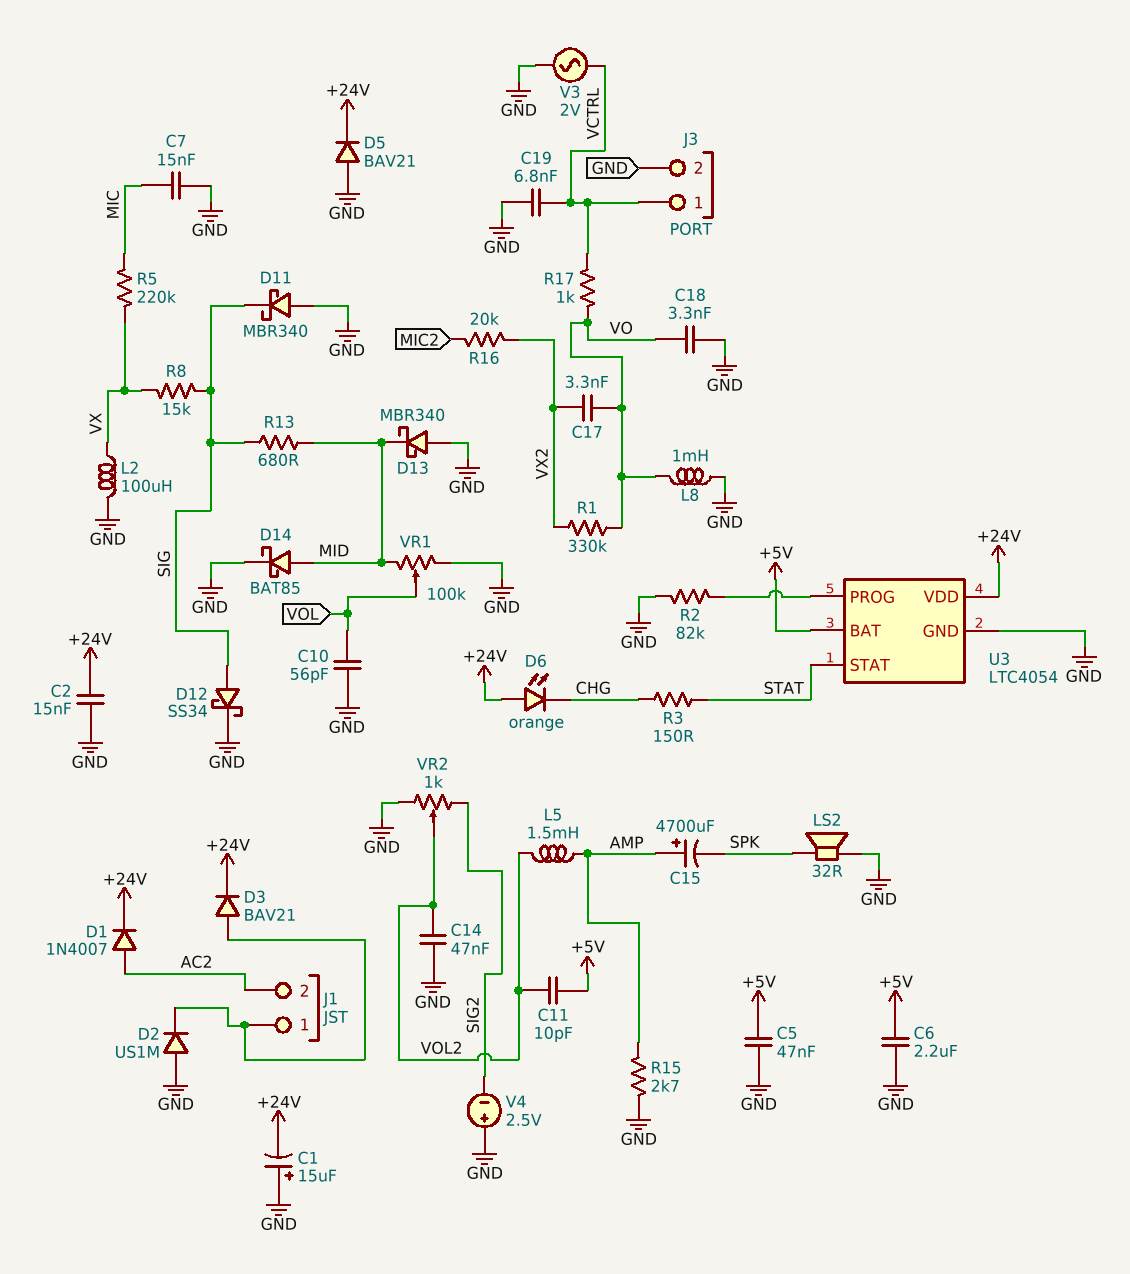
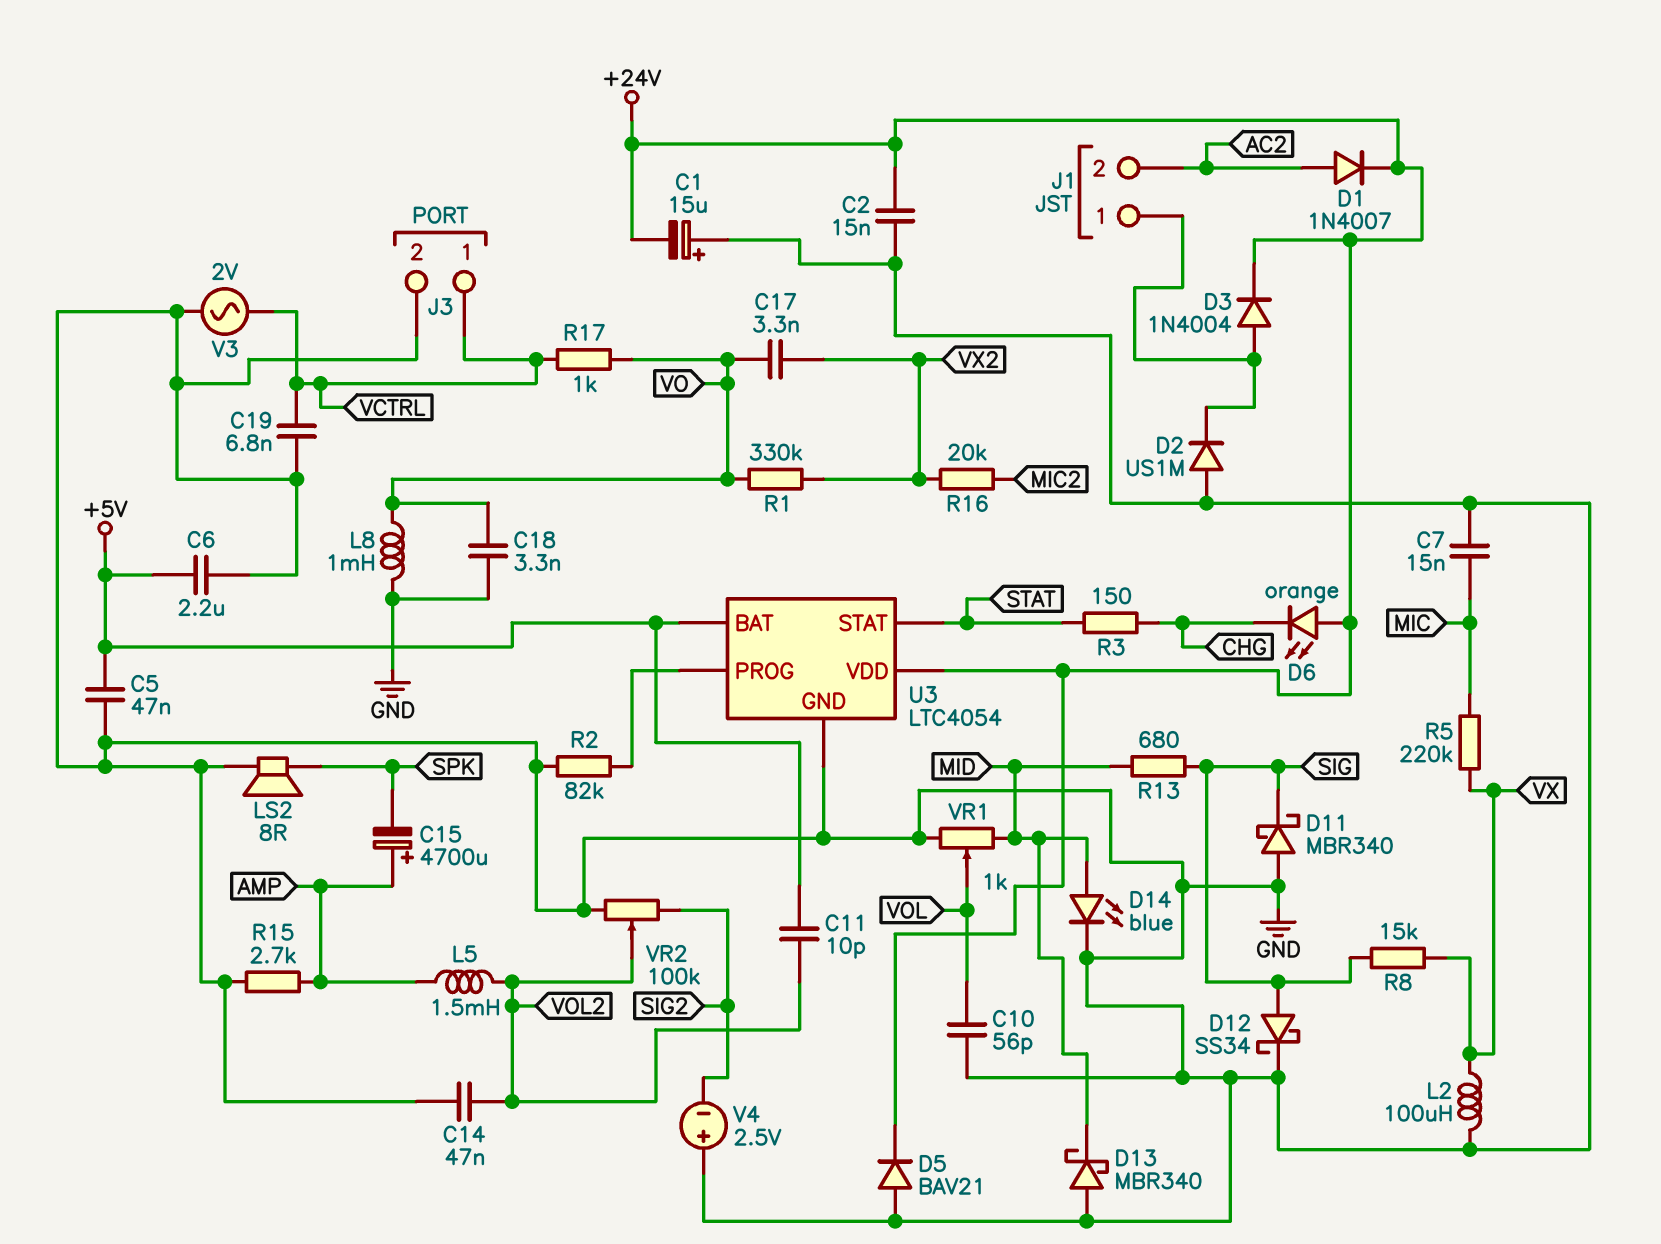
D3: diode BAV21 (A J1/1, K +24V) -> diode 1N4004 (A J1/1, K +24V)
D14: schottky BAT85 (A MID, K GND) -> LED blue (A MID, K GND)
LS2: speaker 32R (GND, SPK) -> speaker 8R (GND, SPK)
VR1: 100k (GND, MID, wiper VOL) -> 1k (GND, MID, wiper VOL)
VR2: 1k (GND, SIG2, wiper VOL2) -> 100k (GND, SIG2, wiper VOL2)

